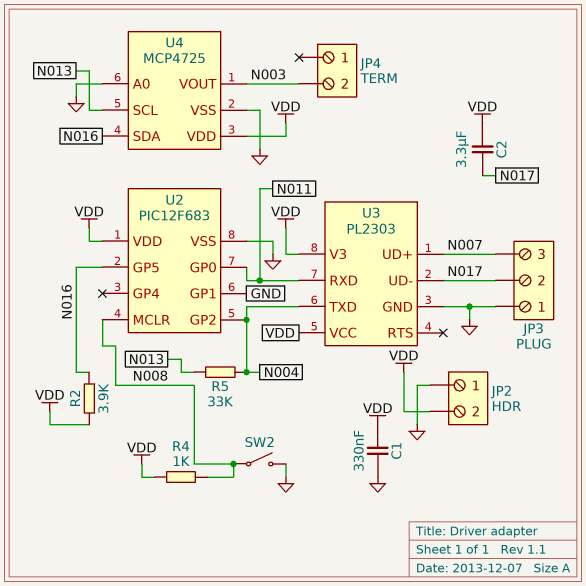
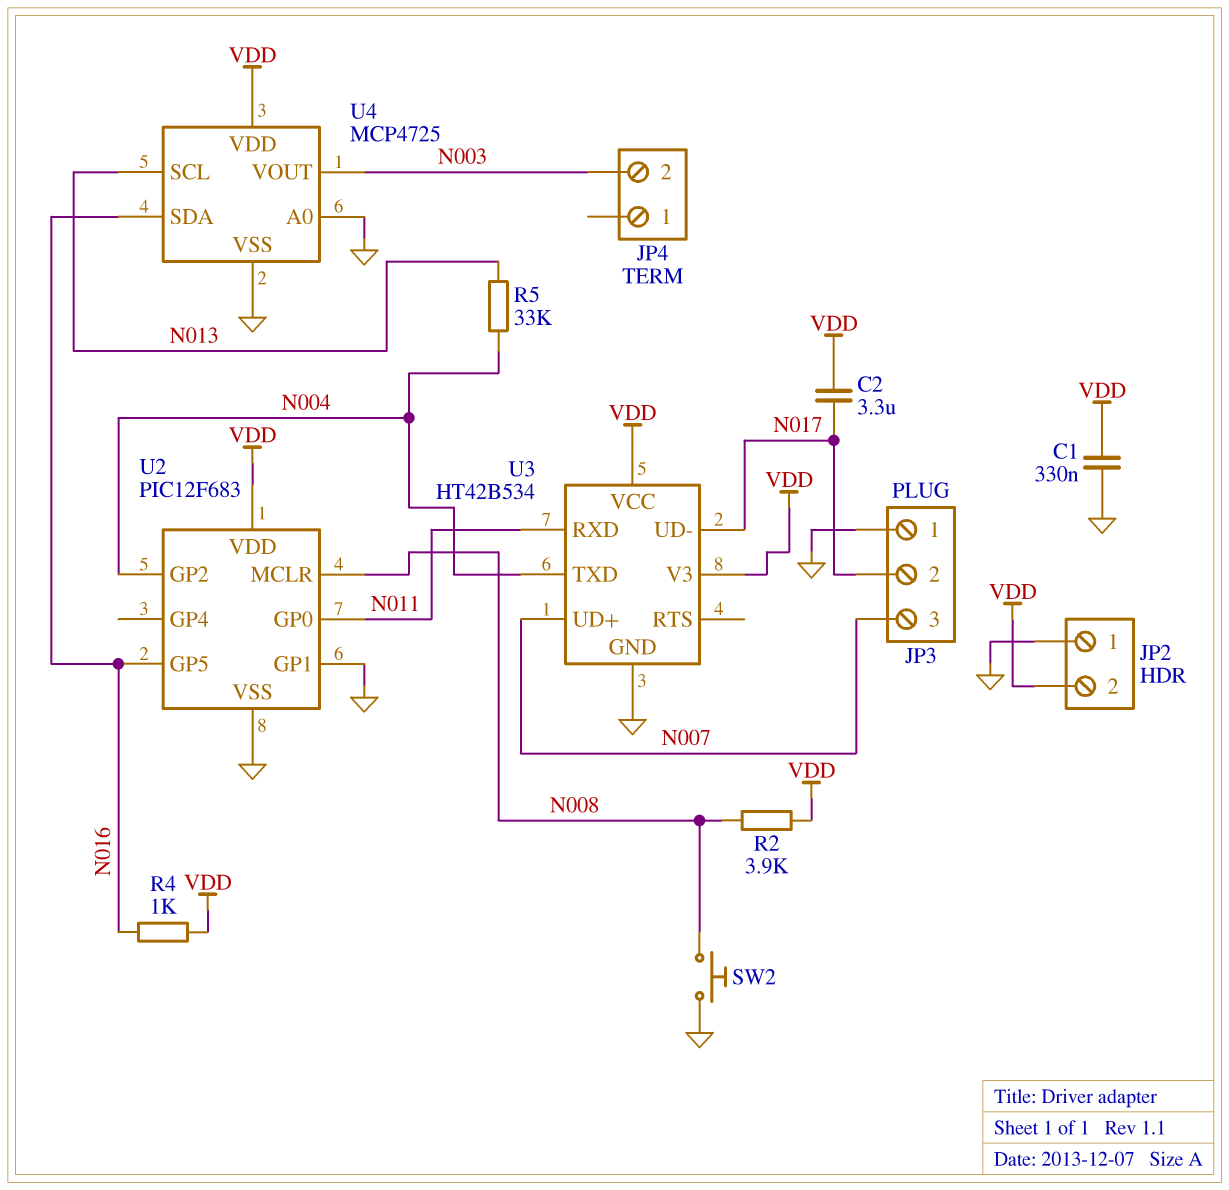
R2: 3.9k (N016, VDD) -> 3.9k (N008, VDD)
R4: 1k (N008, VDD) -> 1k (N016, VDD)
SW2: switch (GND, N008) -> button (GND, N008)
U3: PL2303 -> HT42B534

